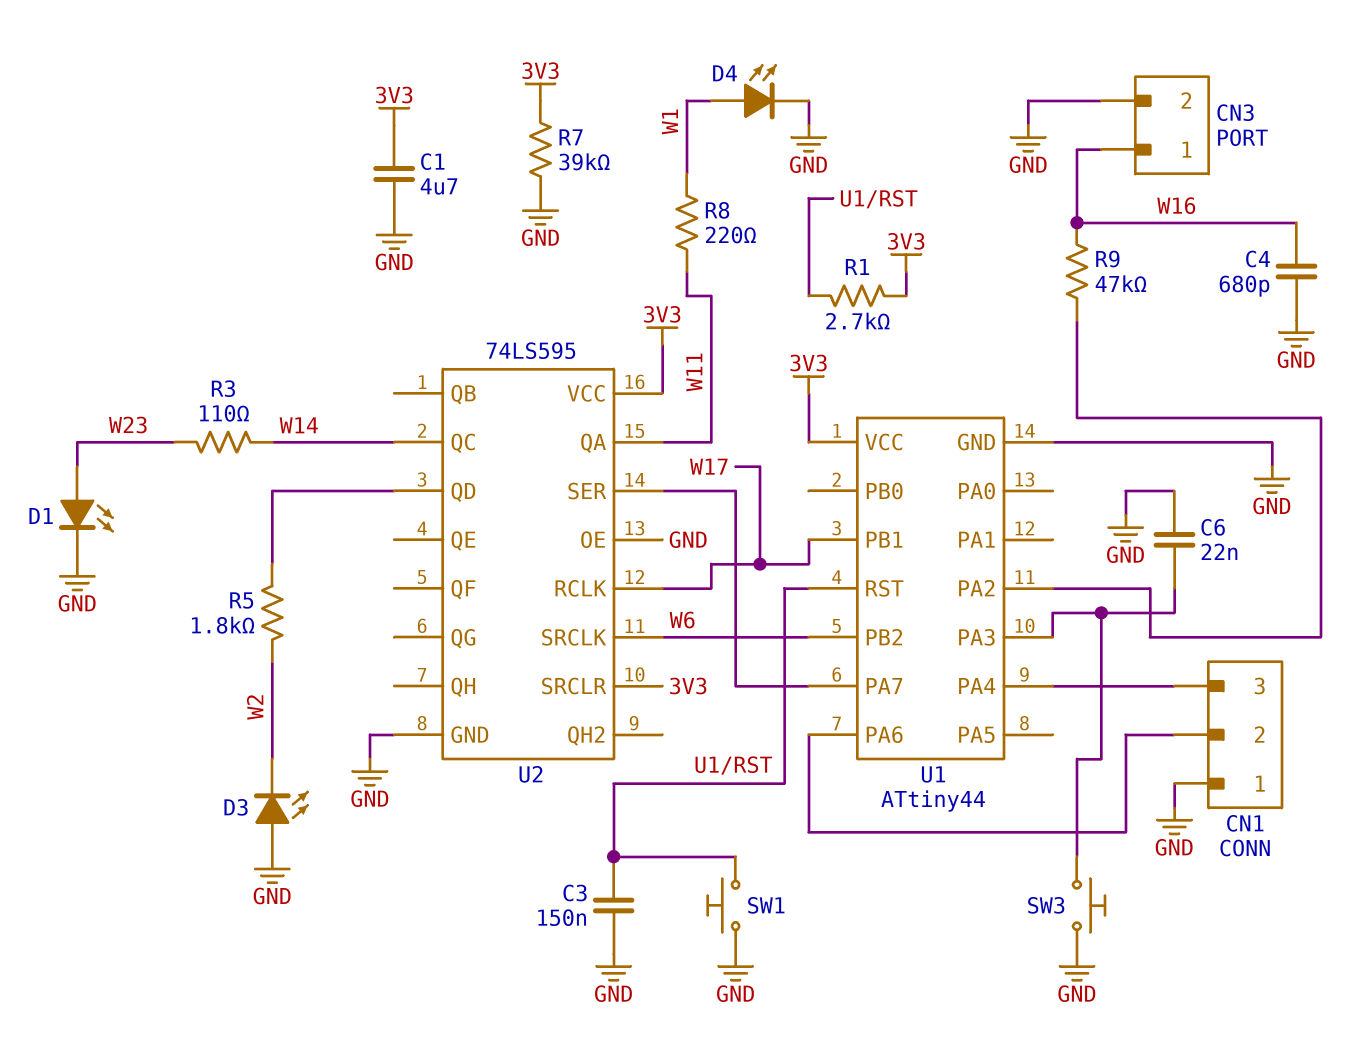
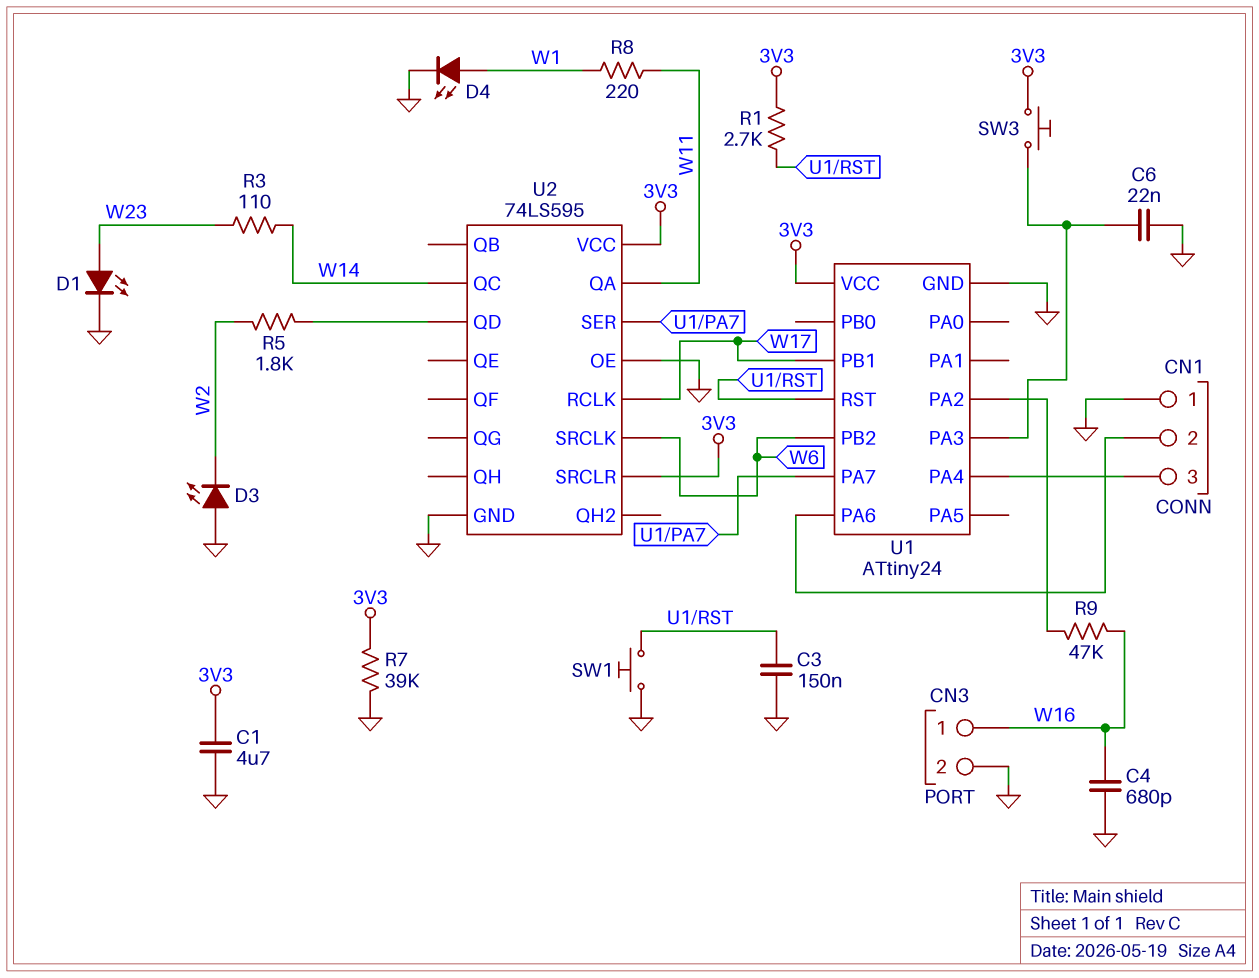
SW3: button (GND, U1/PA3) -> button (3V3, U1/PA3)
U1: ATtiny44 -> ATtiny24

